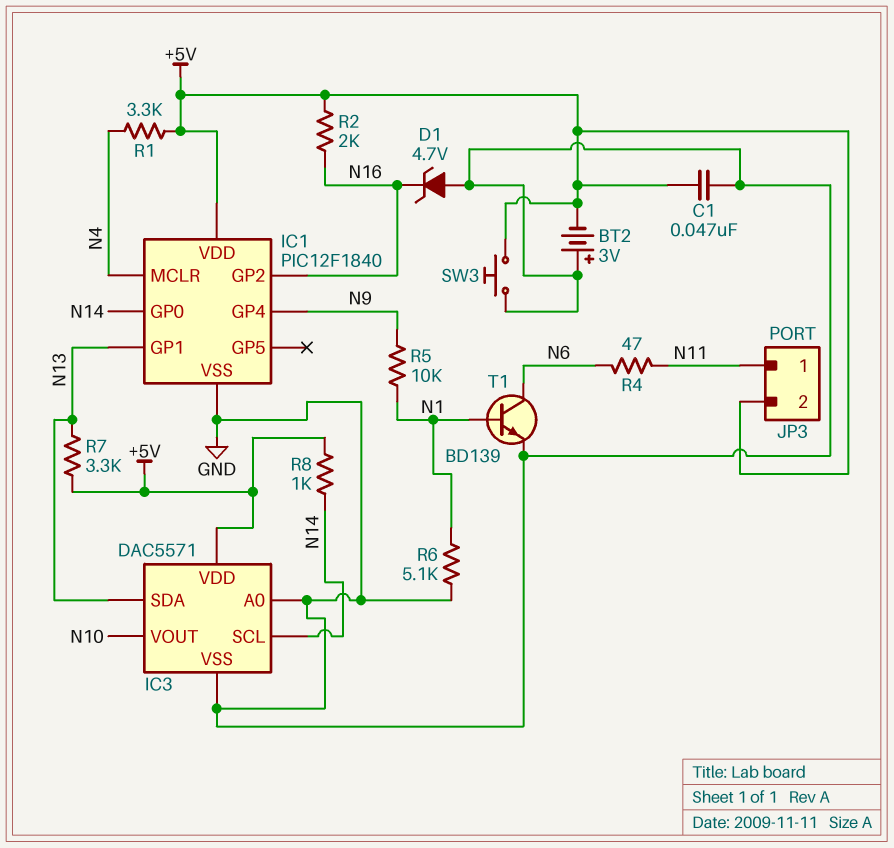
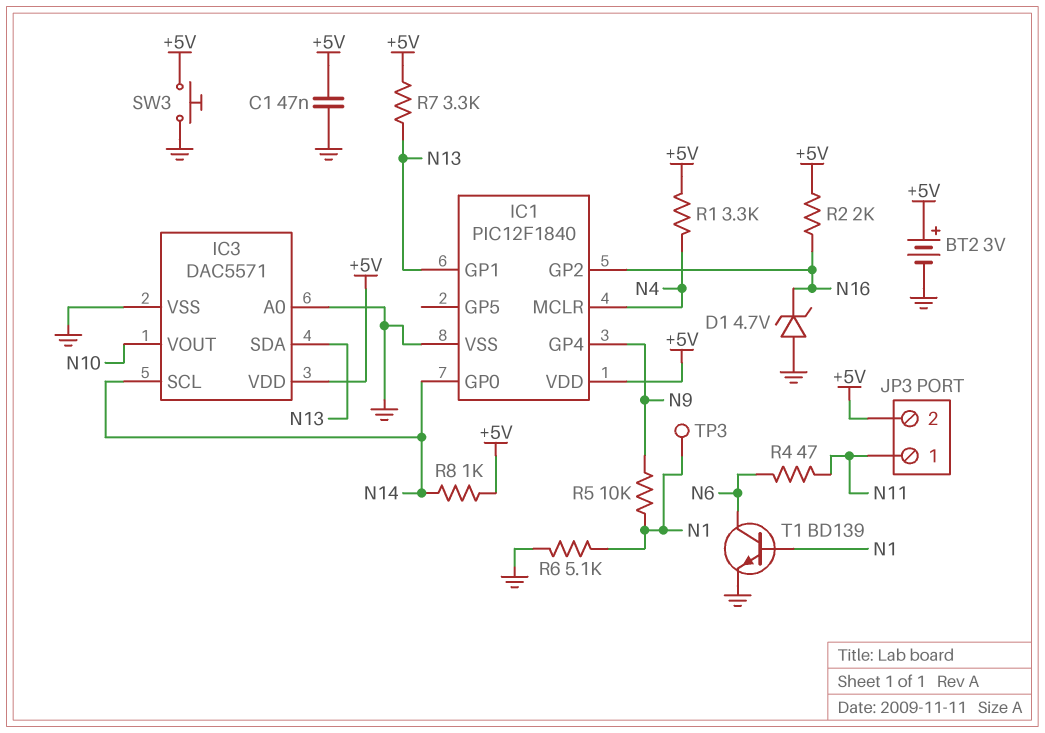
BT2: 3V (plus GND, minus +5V) -> 3V (plus +5V, minus GND)
TP3: none -> test point (N1)

